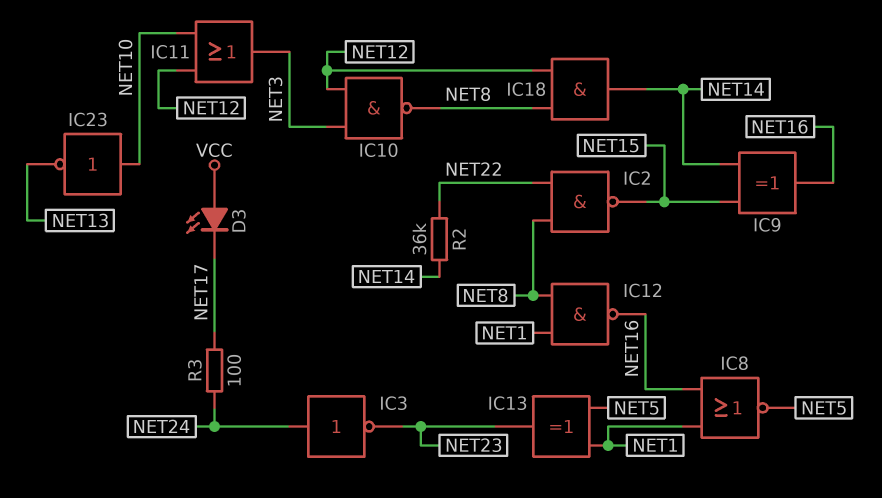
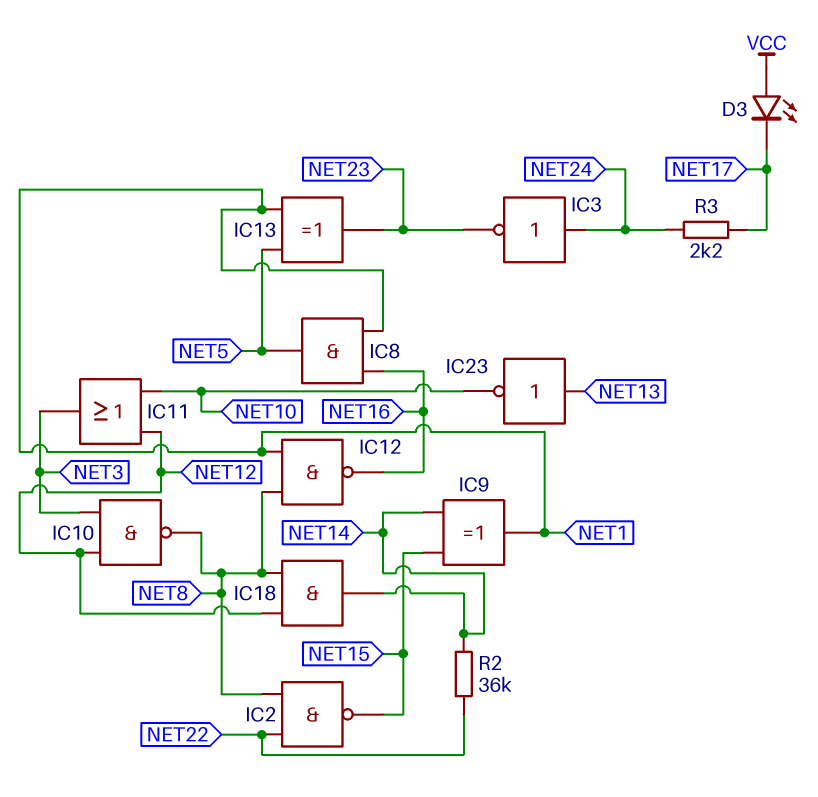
IC8: NOR (in NET1, in NET16, out NET5) -> AND (in NET1, in NET16, out NET5)
IC9: XOR (in NET14, in NET15, out NET16) -> XOR (in NET14, in NET15, out NET1)
IC23: NOT (in NET10, out NET13) -> NOT (in NET13, out NET10)
R3: 100 (NET17, NET24) -> 2.2k (NET17, NET24)

